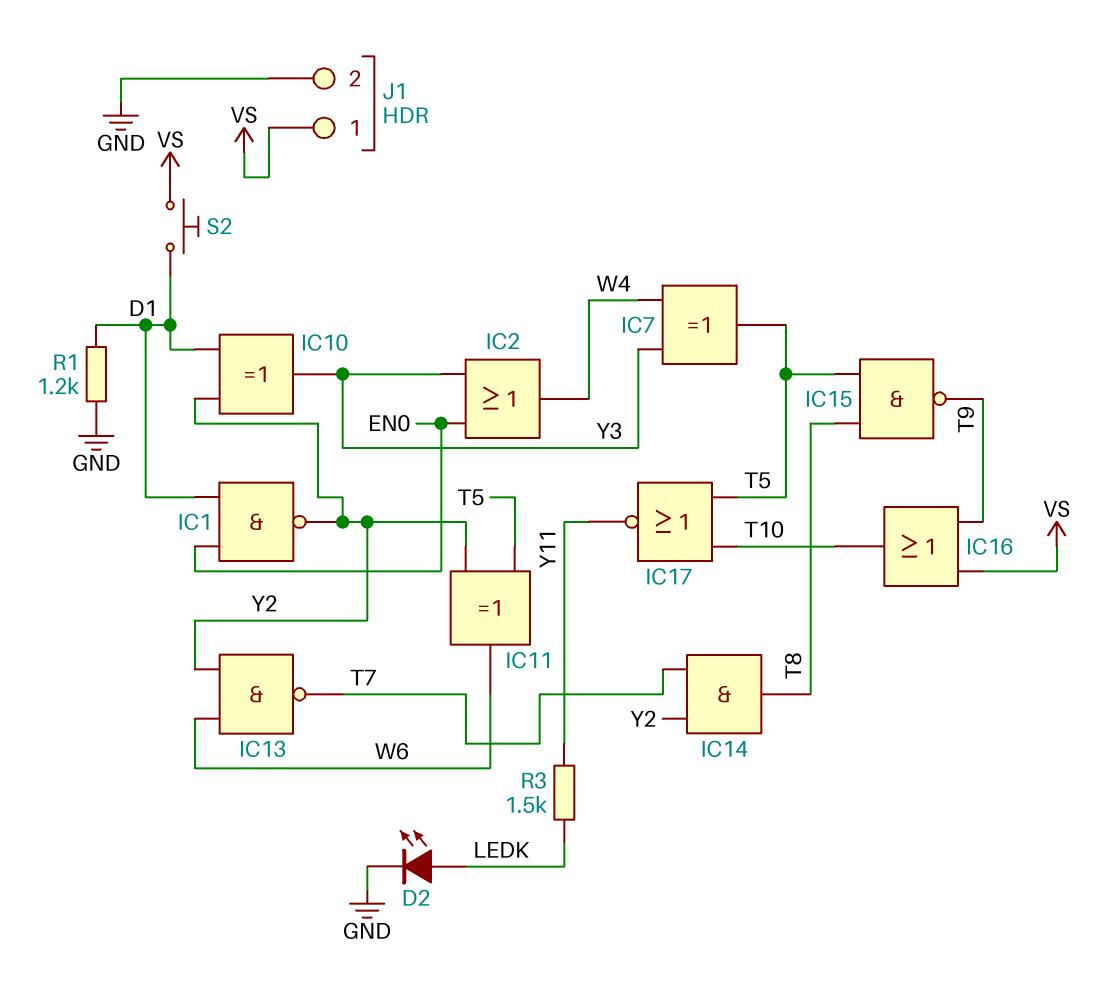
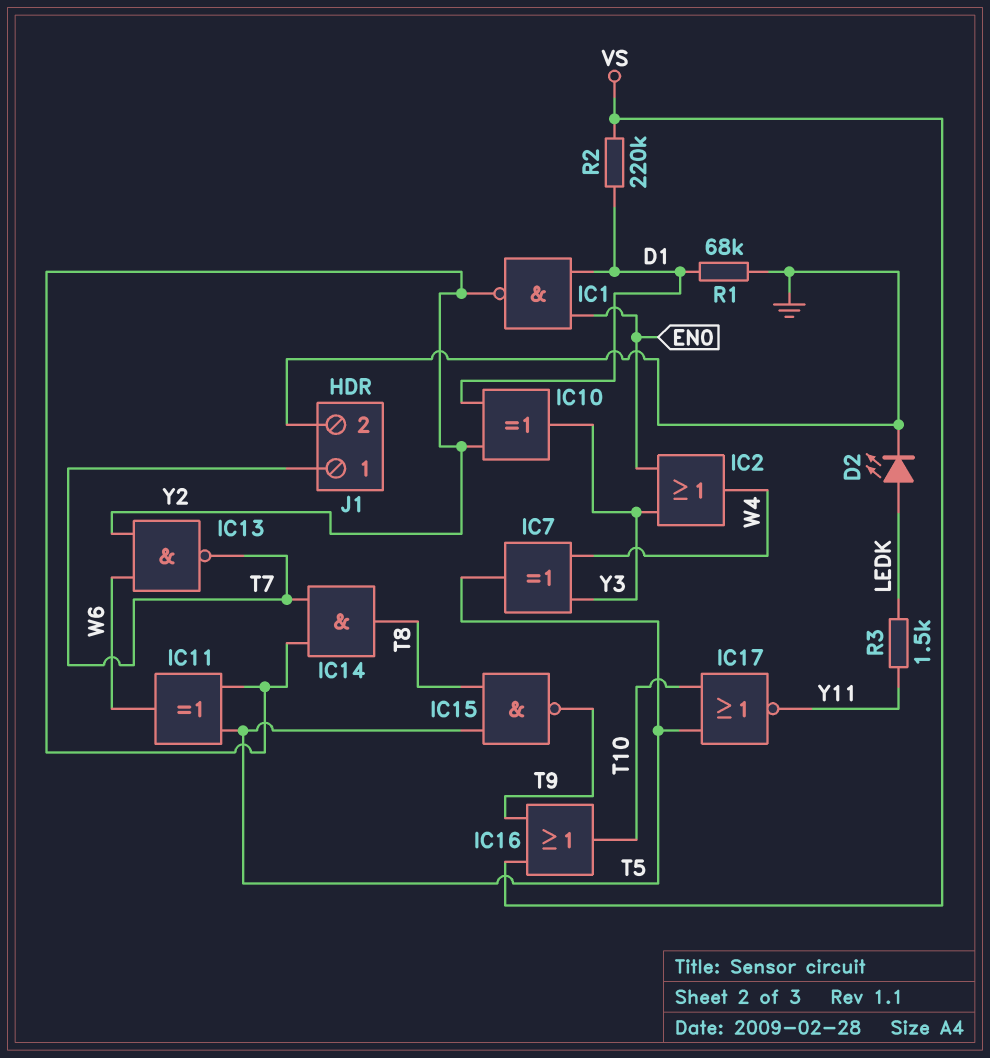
J1 pin 1: VS -> T7
R1: 1.2k (D1, GND) -> 68k (D1, GND)
R2: none -> 220k (D1, VS)
S2: button (D1, VS) -> none

